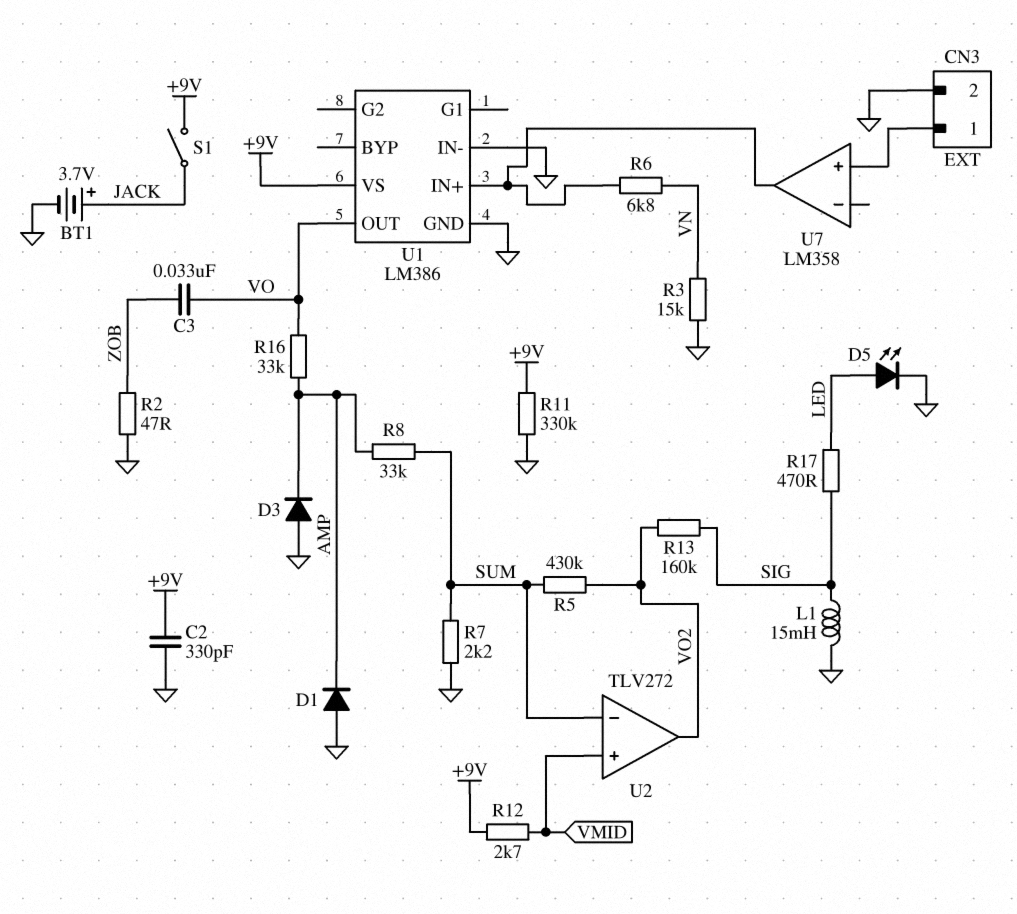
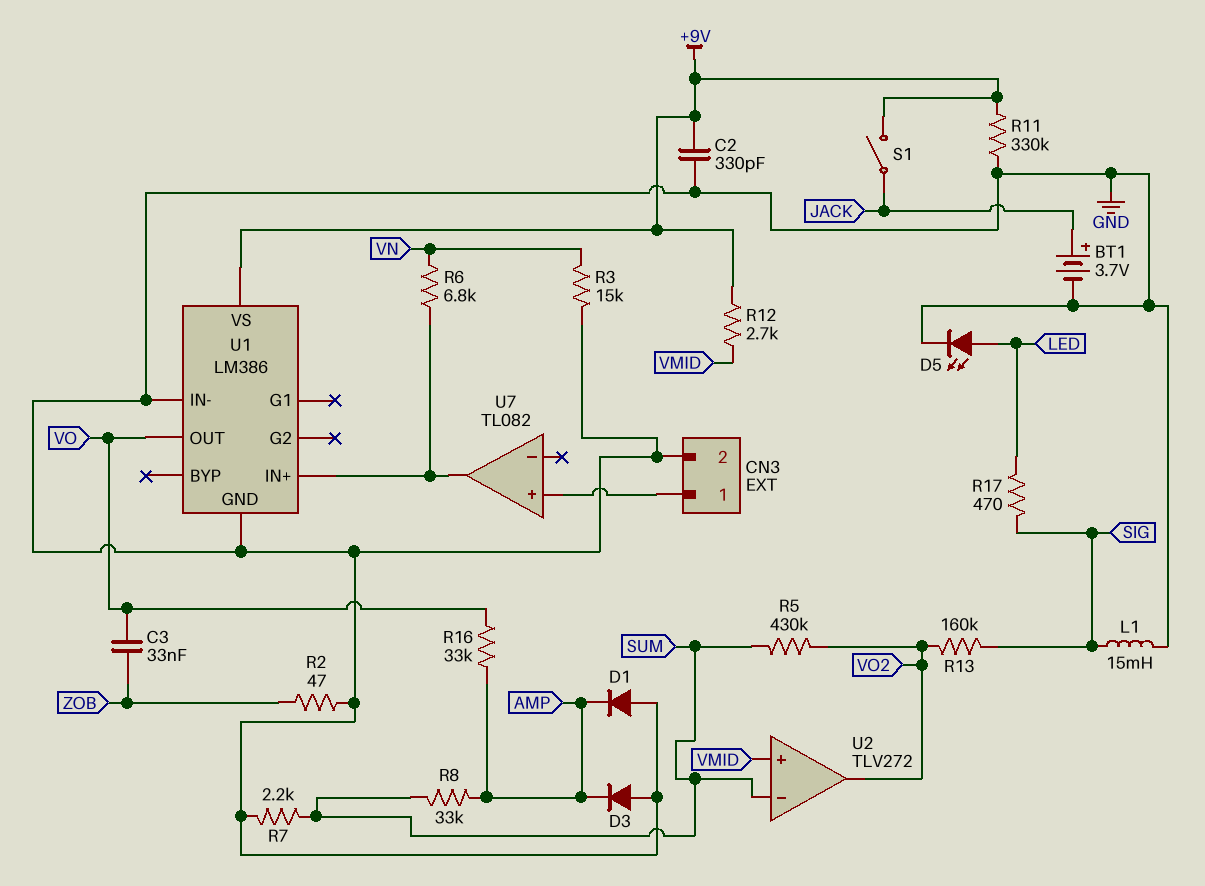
U7: LM358 -> TL082

